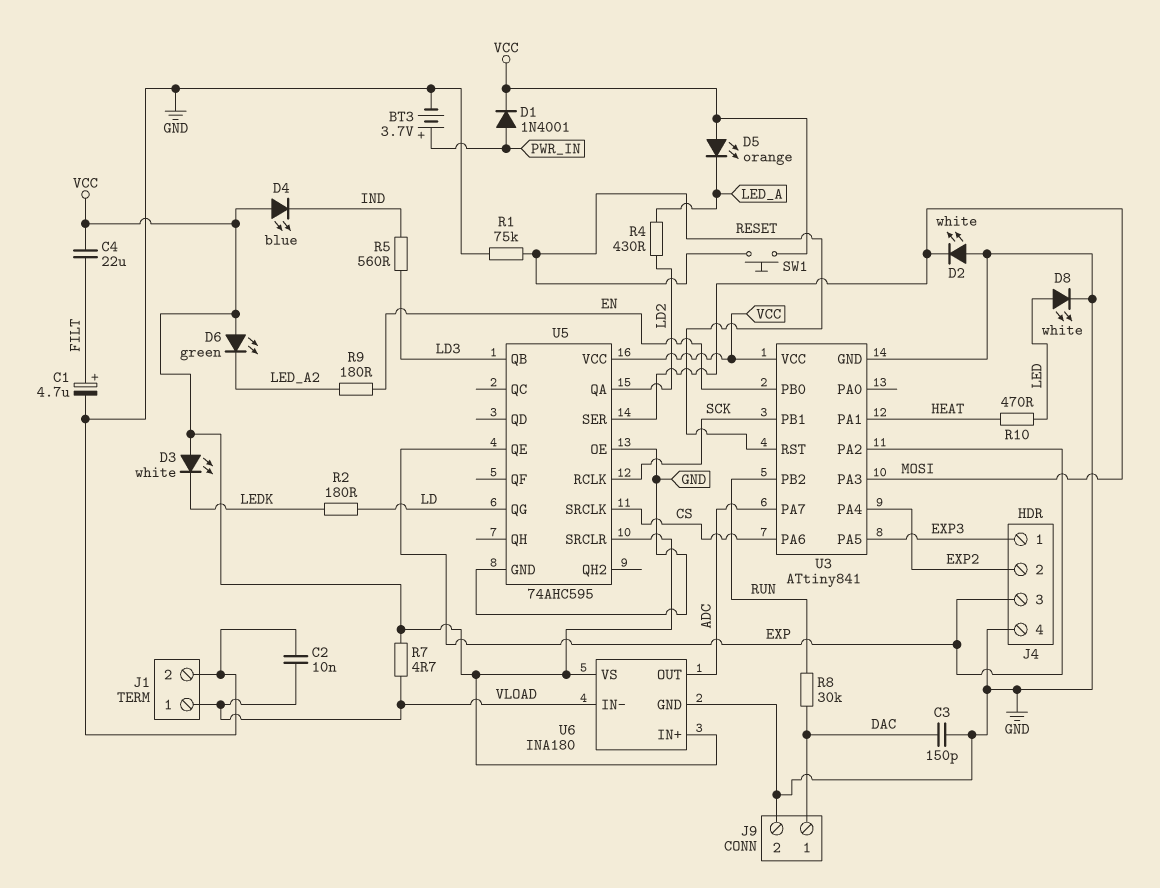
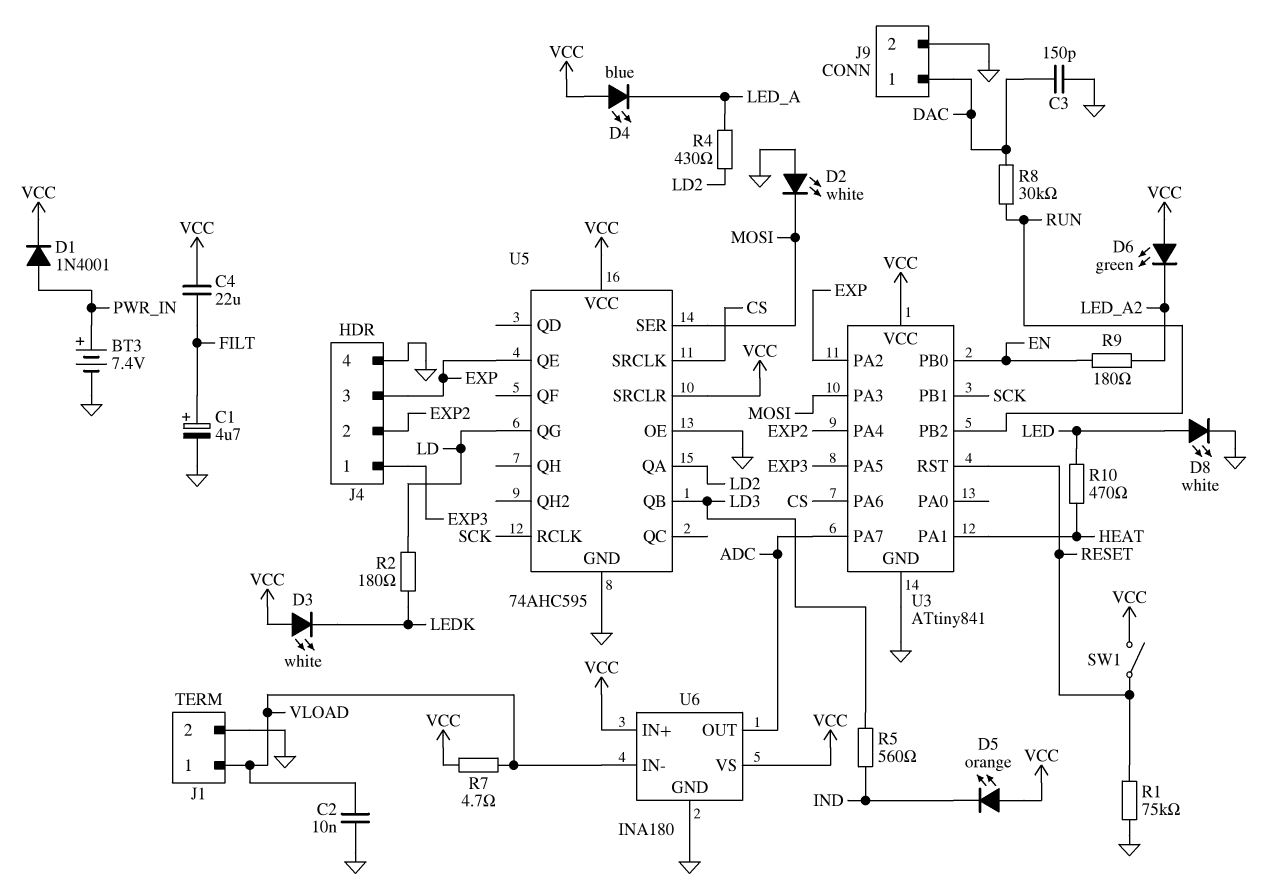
BT3: 3.7V (plus PWR_IN, minus GND) -> 7.4V (plus PWR_IN, minus GND)
D4: LED blue (A VCC, K IND) -> LED blue (A VCC, K LED_A)
D5: LED orange (A VCC, K LED_A) -> LED orange (A VCC, K IND)
SW1: button (RESET, VCC) -> switch (RESET, VCC)

